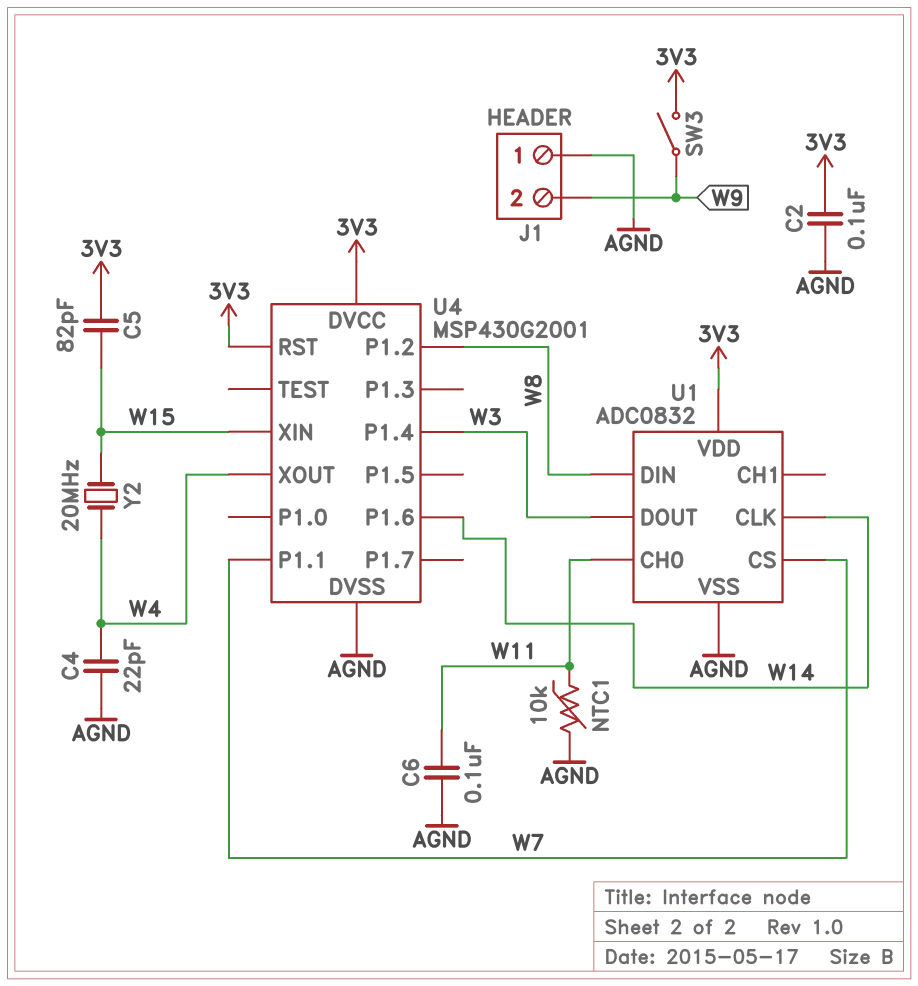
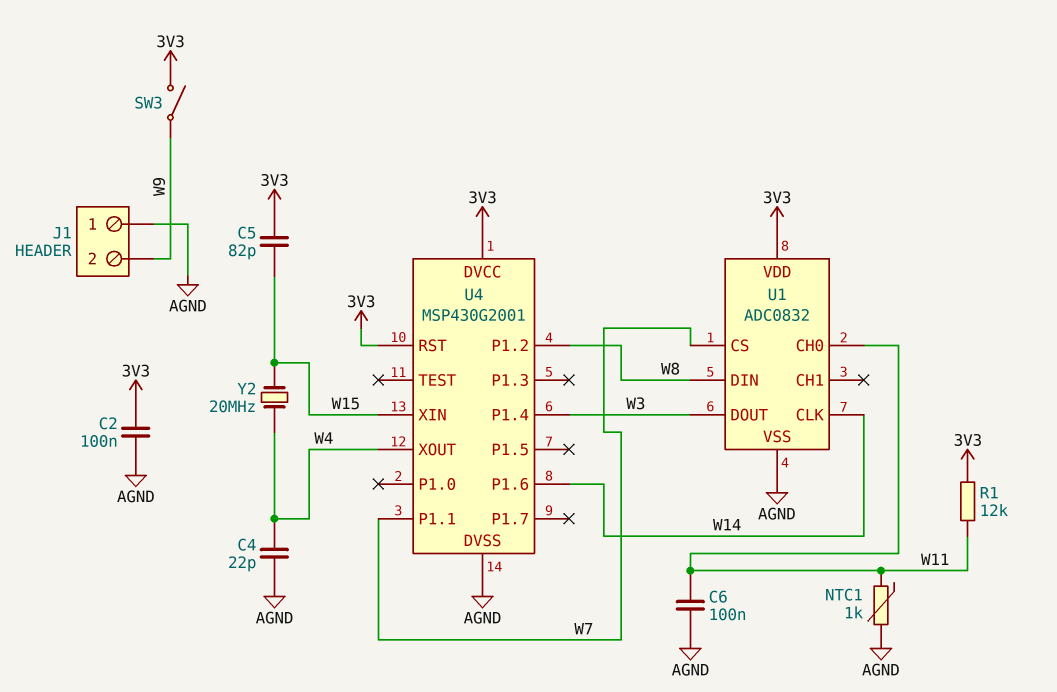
NTC1: 10k (AGND, W11) -> 1k (AGND, W11)
R1: none -> 12k (3V3, W11)

